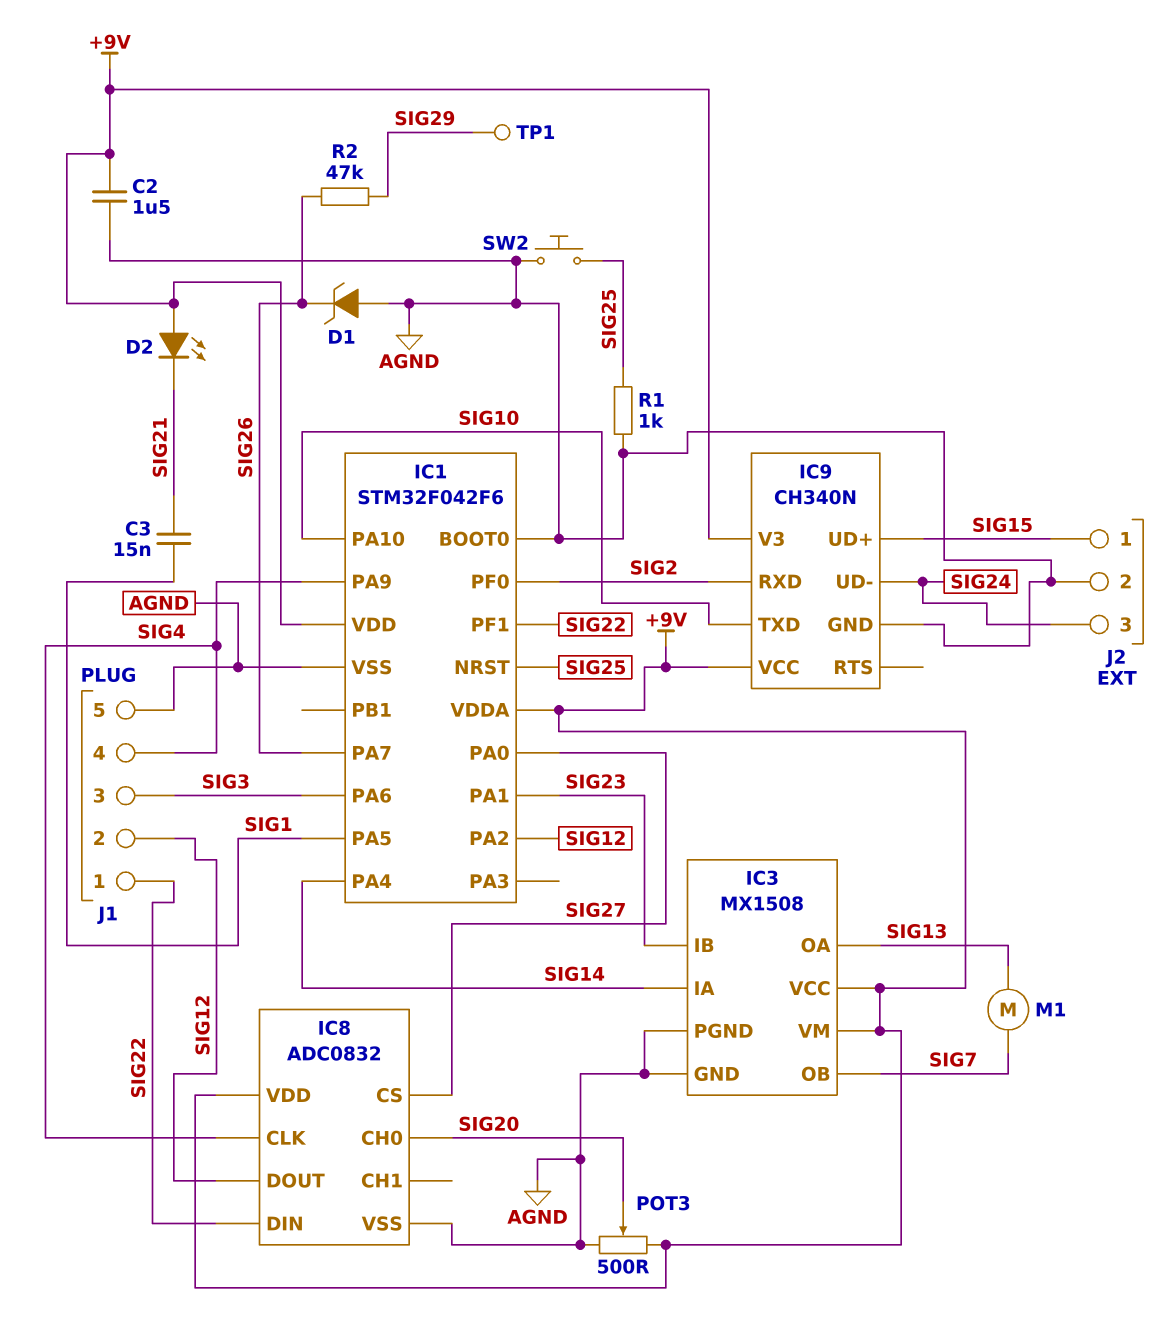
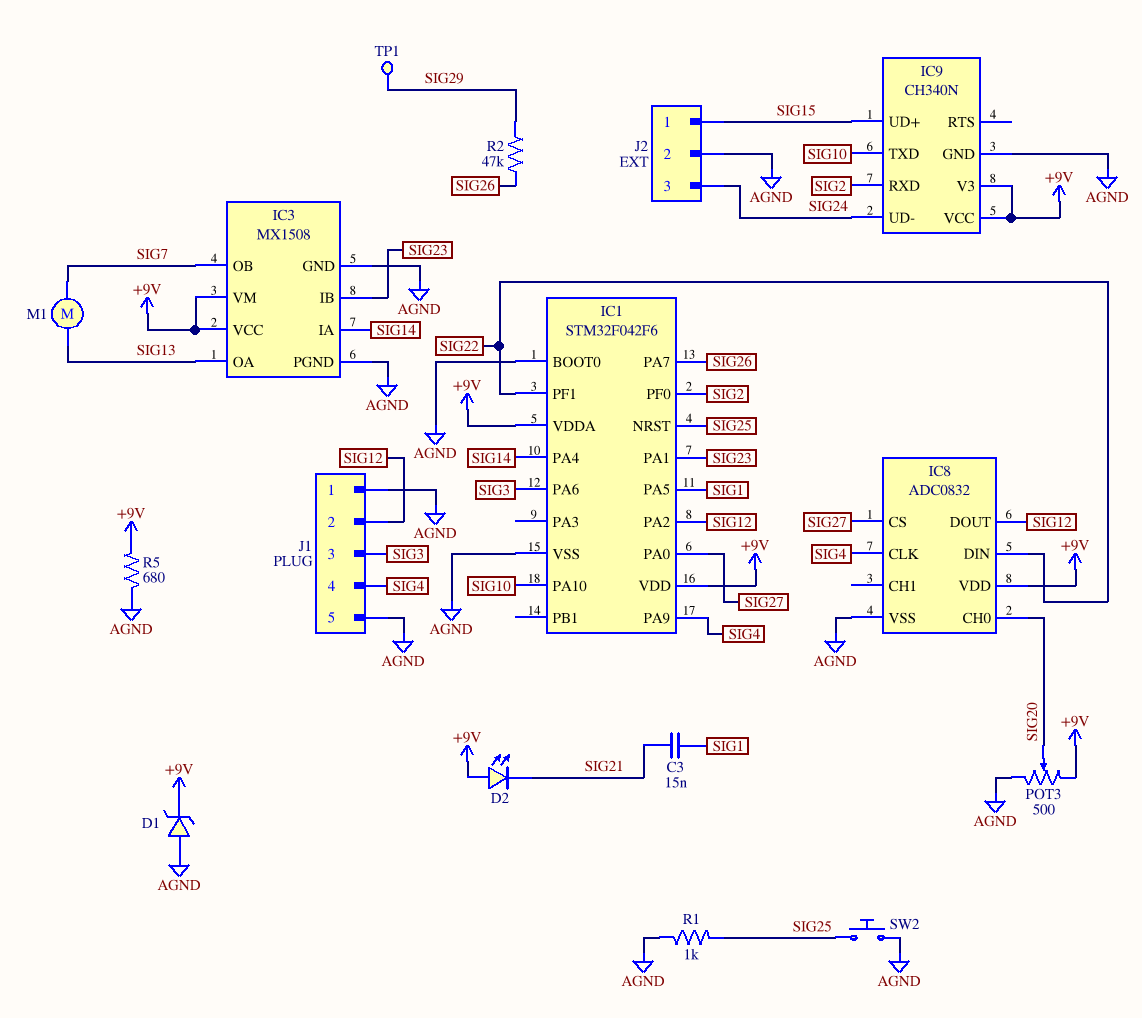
C2: 1.5uF (+9V, AGND) -> none
D1: zener (A AGND, K SIG26) -> zener (A AGND, K +9V)
J1 pin 1: SIG22 -> AGND
R5: none -> 680 (+9V, AGND)

